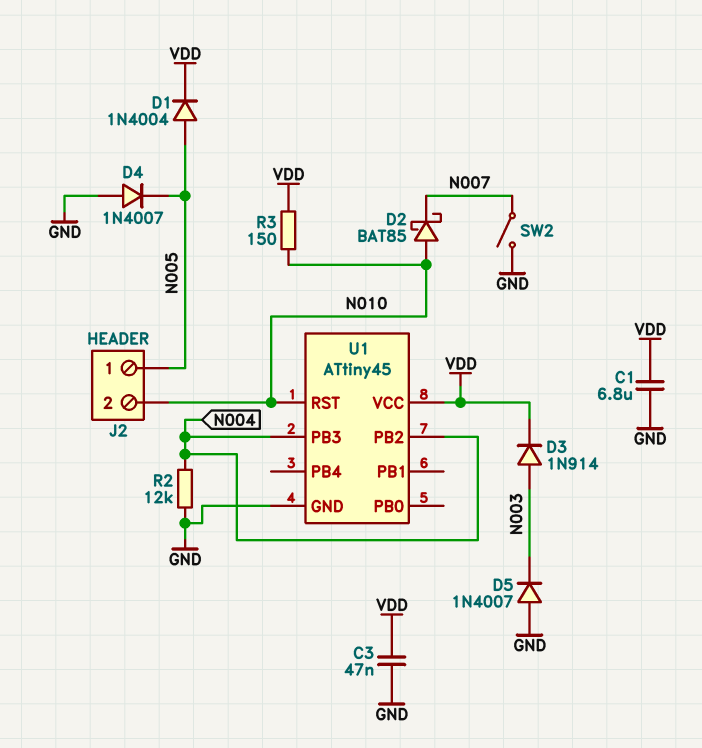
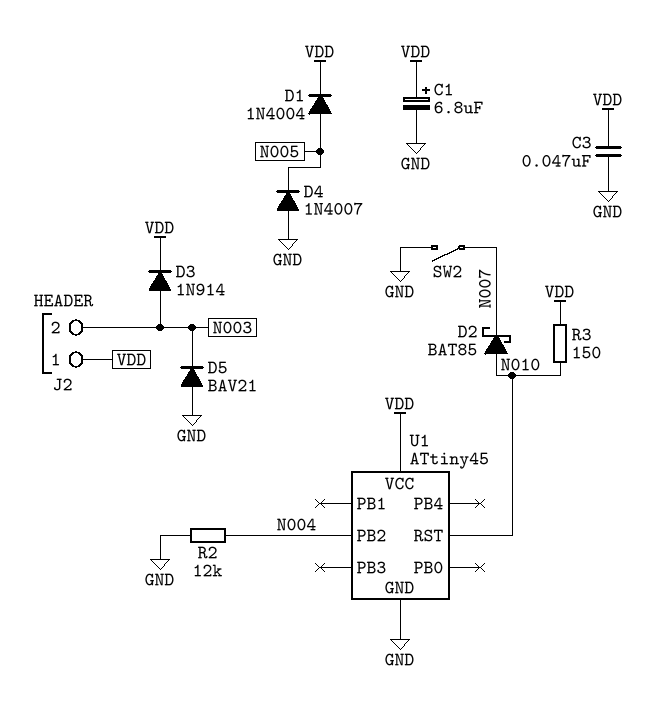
C1: 6.8uF (GND, VDD) -> 6.8uF (plus VDD, minus GND)
D5: diode 1N4007 (A GND, K N003) -> diode BAV21 (A GND, K N003)
J2 pin 1: N005 -> VDD
J2 pin 2: N010 -> N003
U1 pin PB3: N004 -> none

